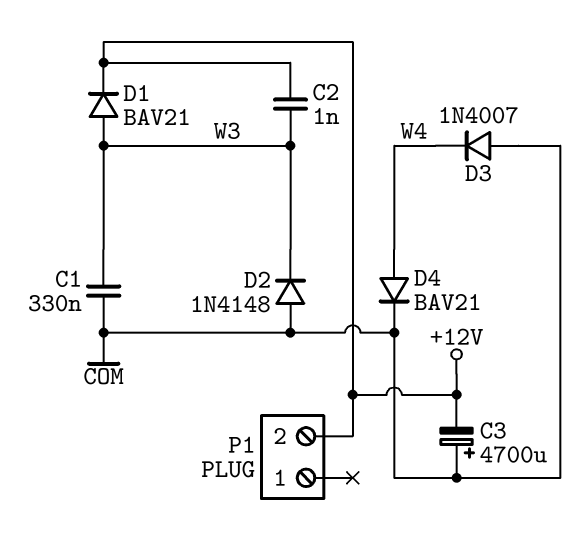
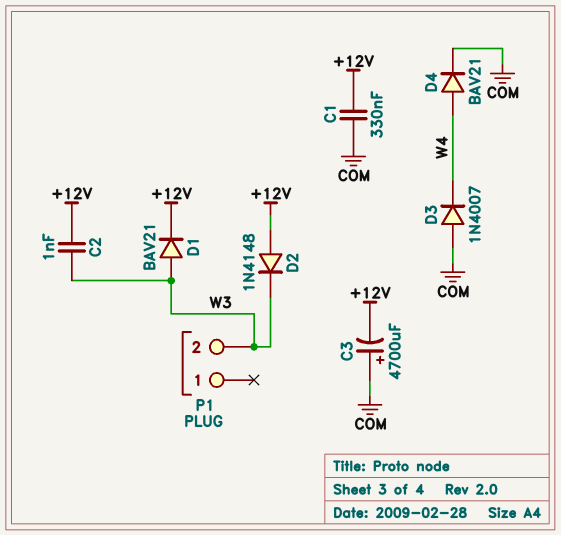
C1: 330nF (COM, W3) -> 330nF (+12V, COM)
D2: diode 1N4148 (A COM, K W3) -> diode 1N4148 (A +12V, K W3)
P1 pin 2: +12V -> W3

